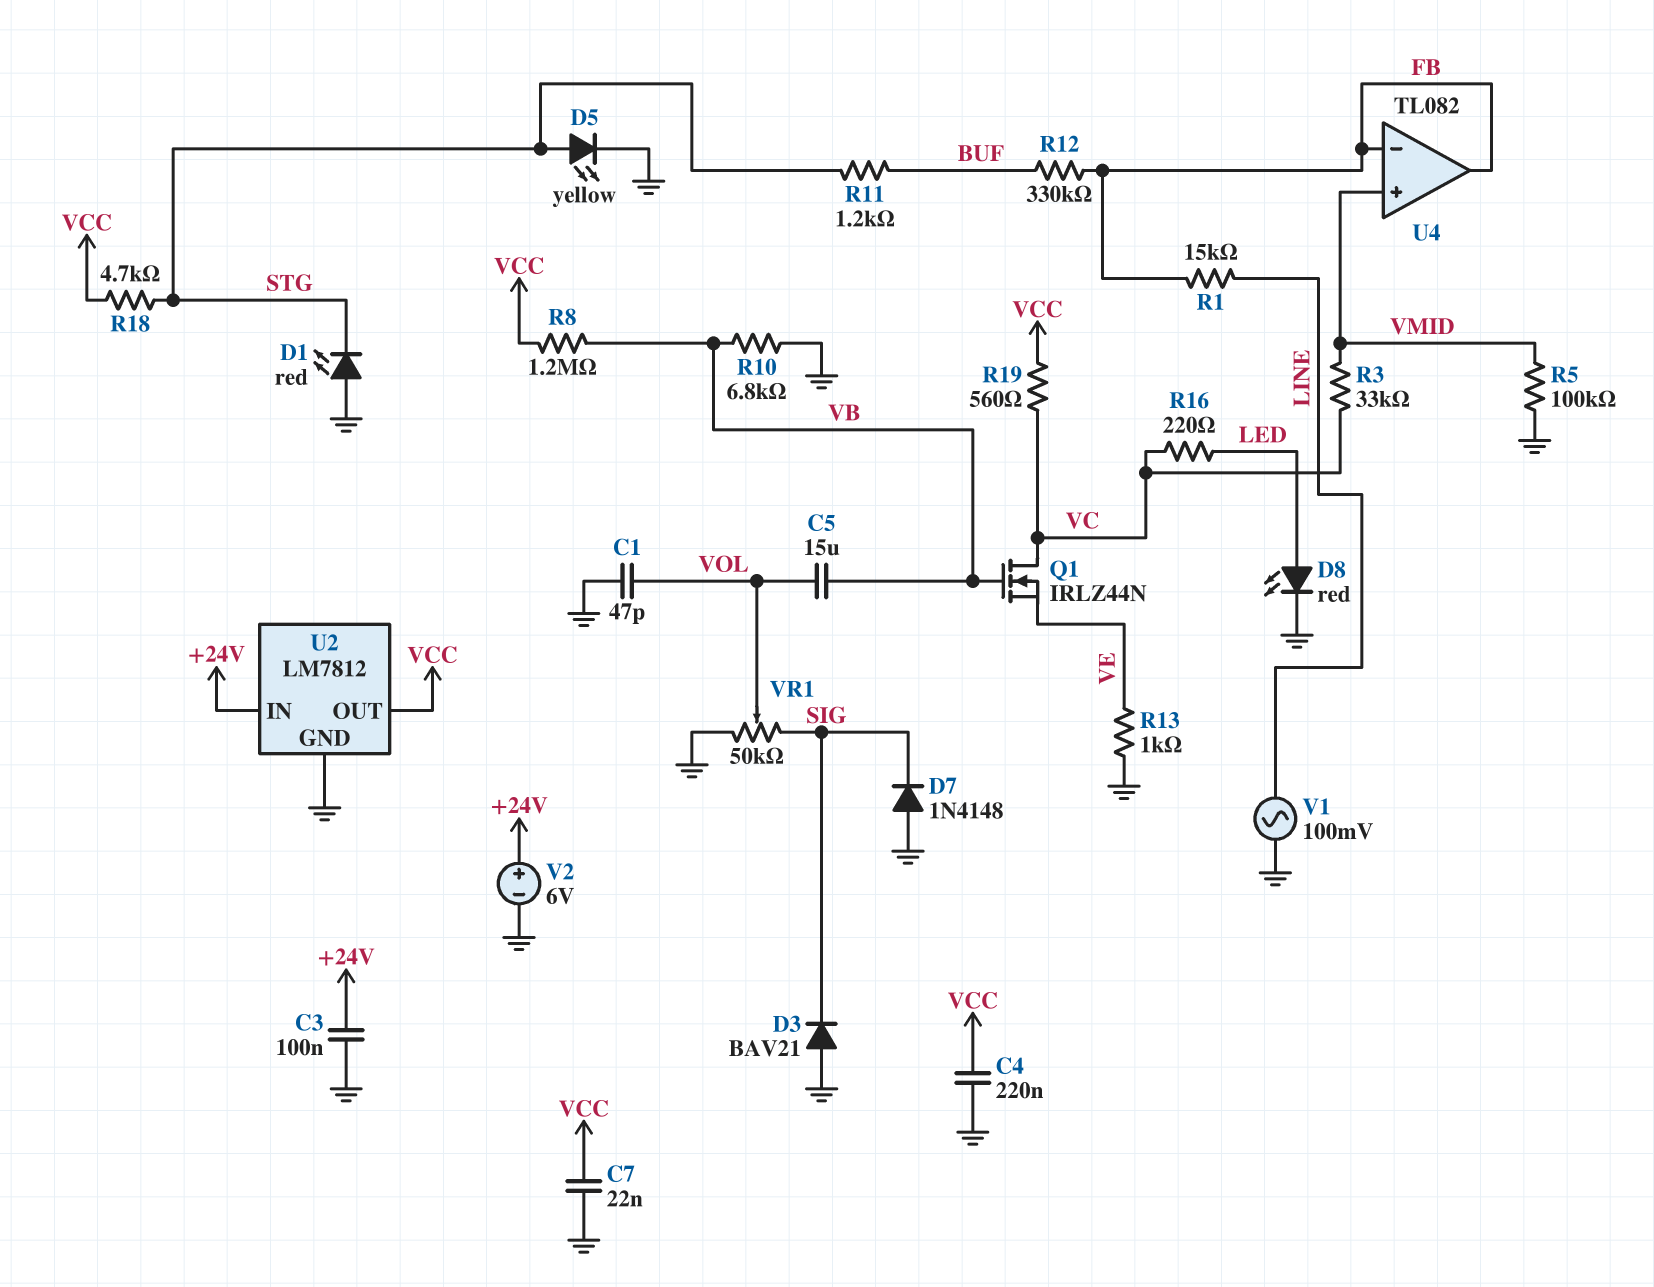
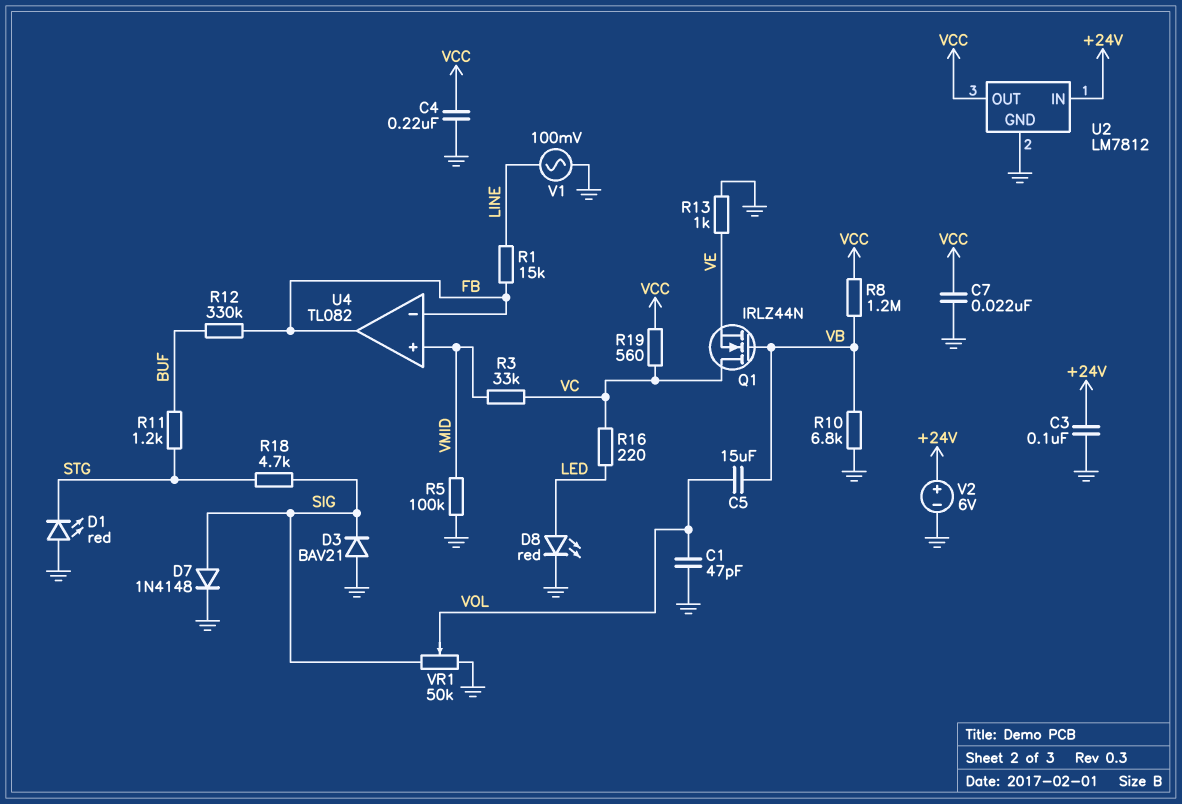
D5: LED yellow (A STG, K GND) -> none
D7: diode 1N4148 (A GND, K SIG) -> diode 1N4148 (A SIG, K GND)
R18: 4.7k (STG, VCC) -> 4.7k (SIG, STG)

